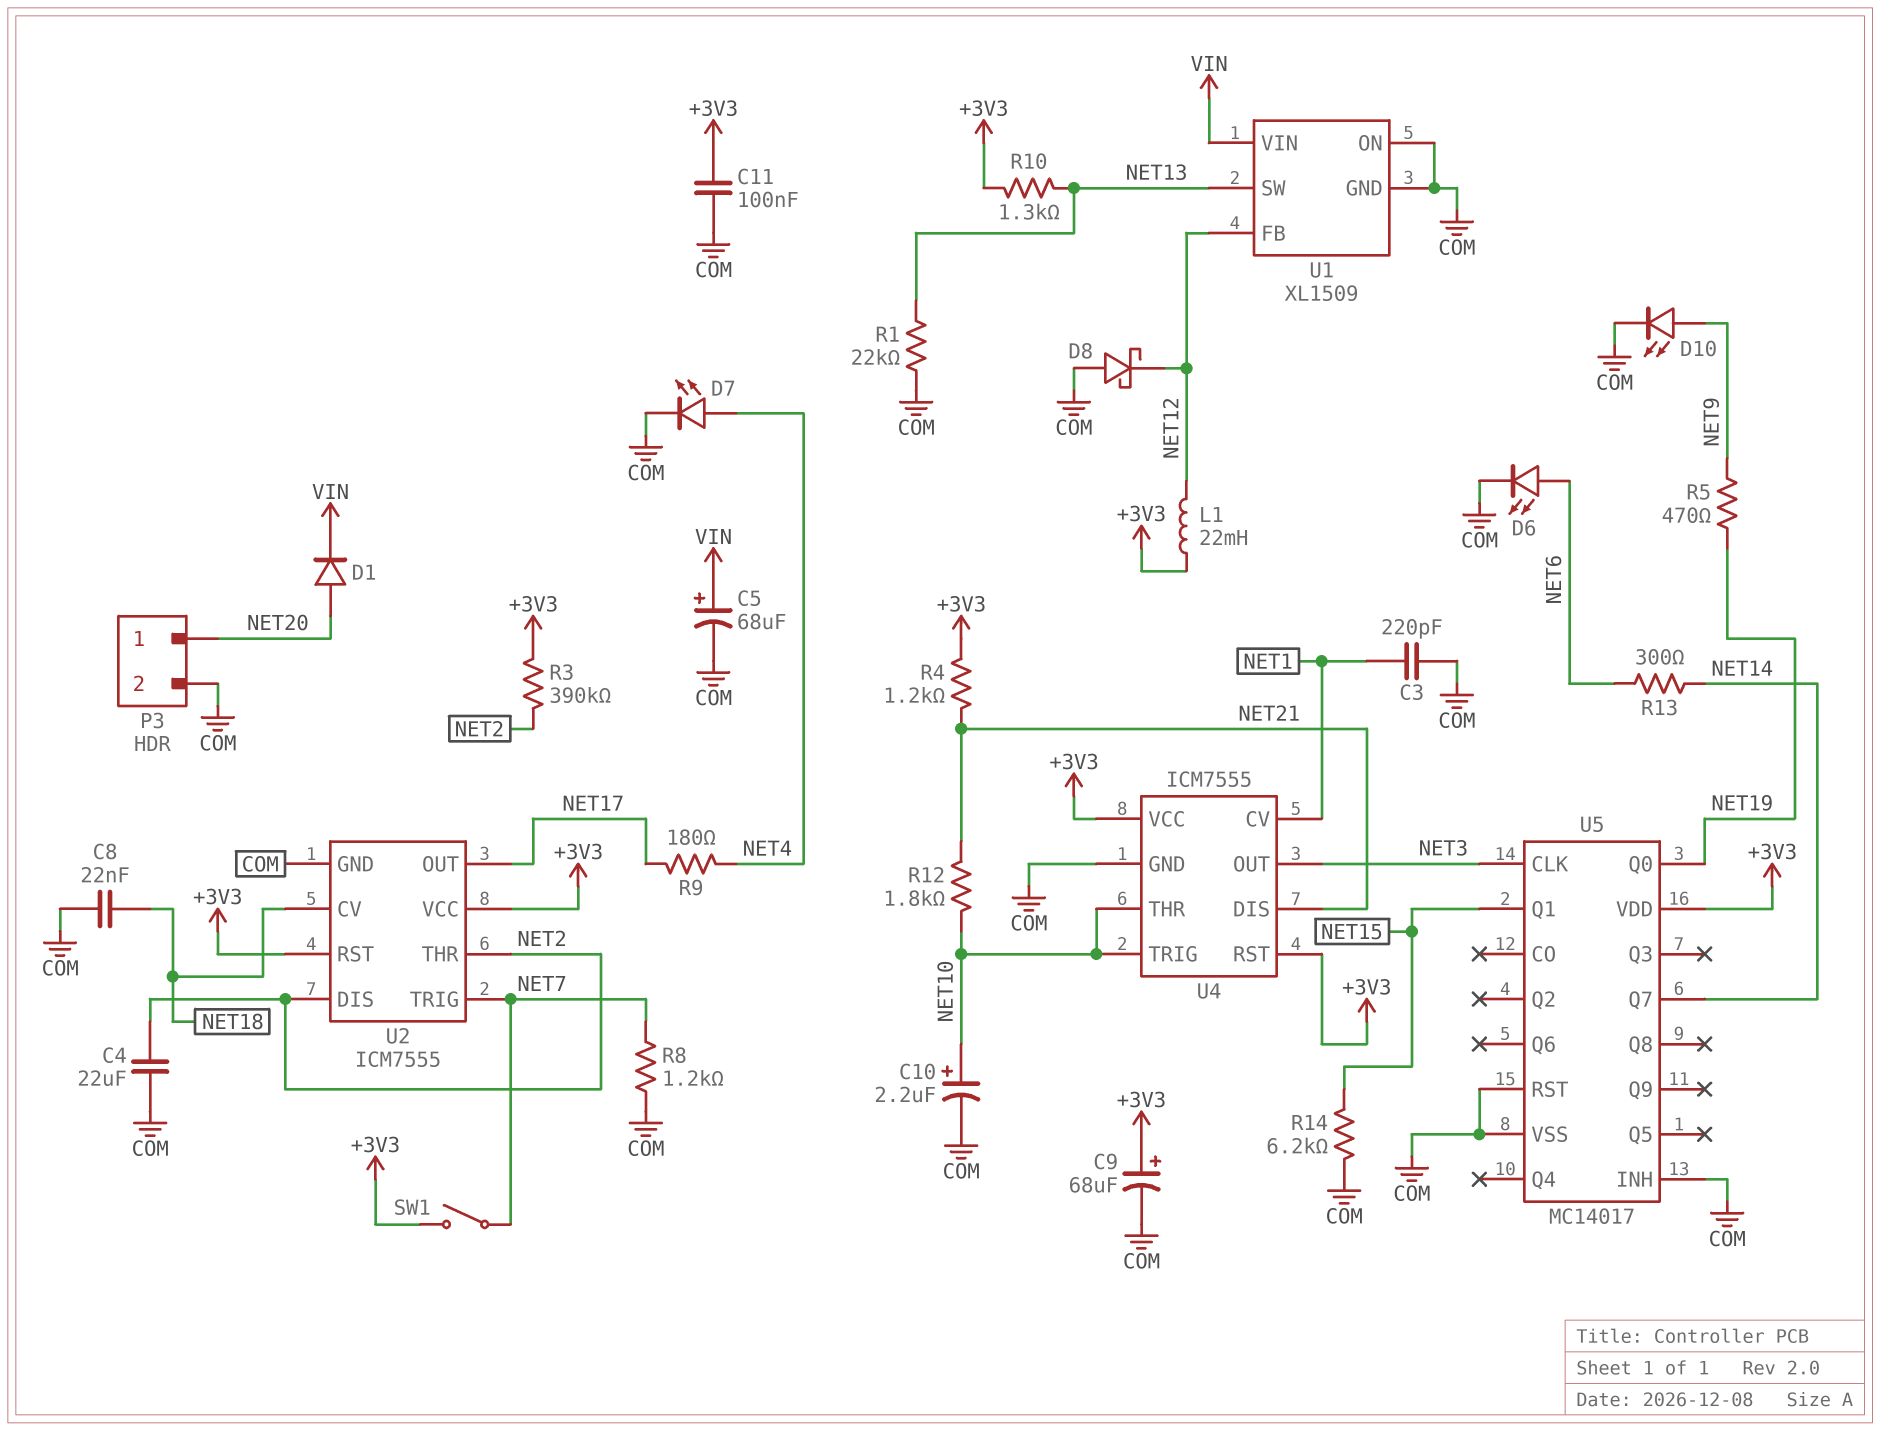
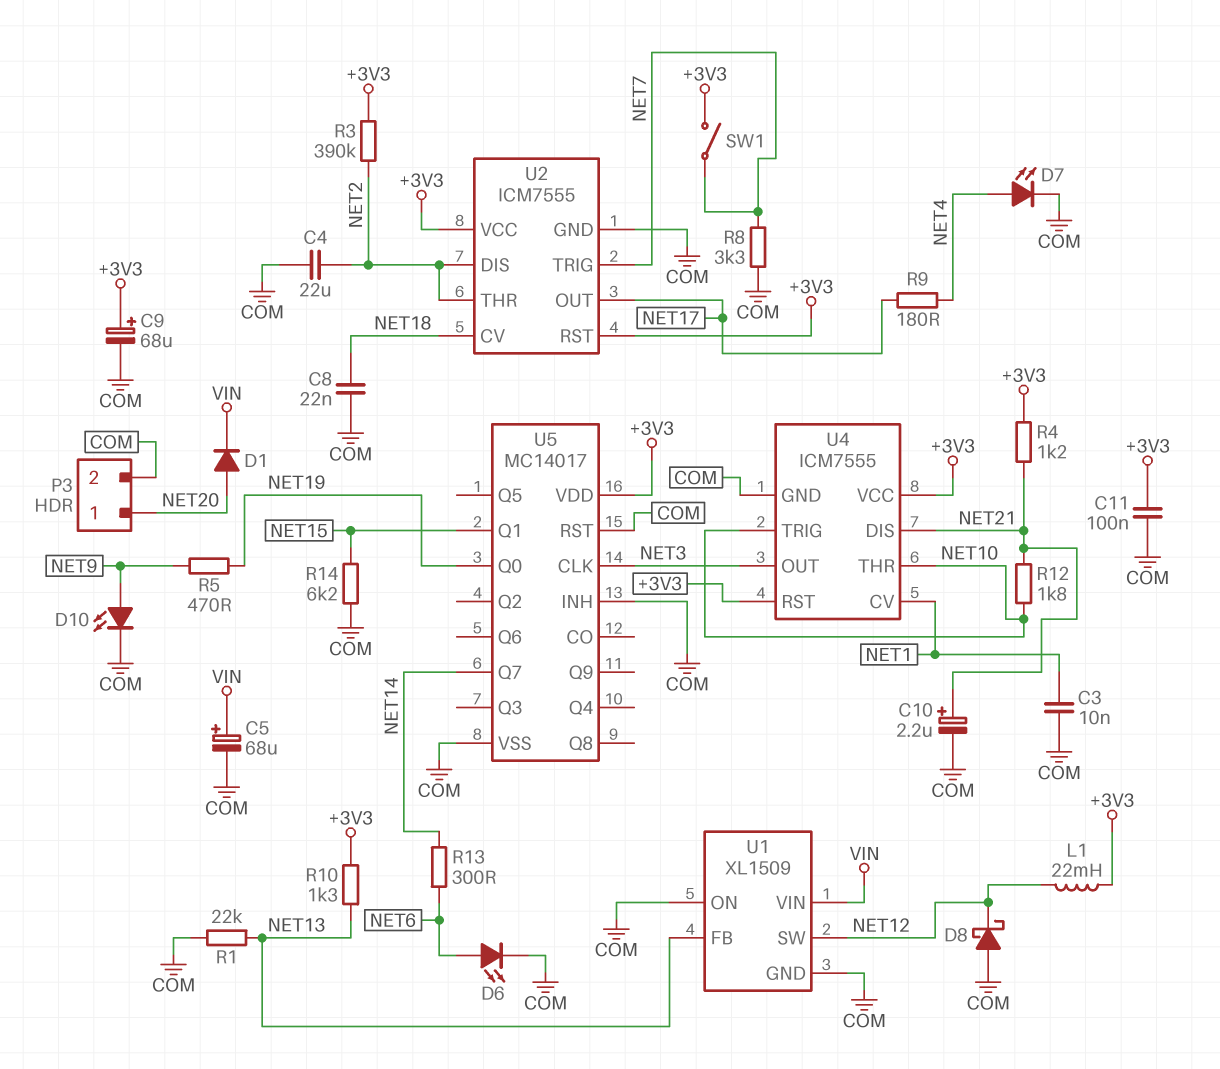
C3: 220pF (COM, NET1) -> 10nF (COM, NET1)
C10: 2.2uF (plus NET10, minus COM) -> 2.2uF (plus NET21, minus COM)
R8: 1.2k (COM, NET7) -> 3.3k (COM, NET7)
U1 pin FB: NET12 -> NET13
U1 pin SW: NET13 -> NET12

